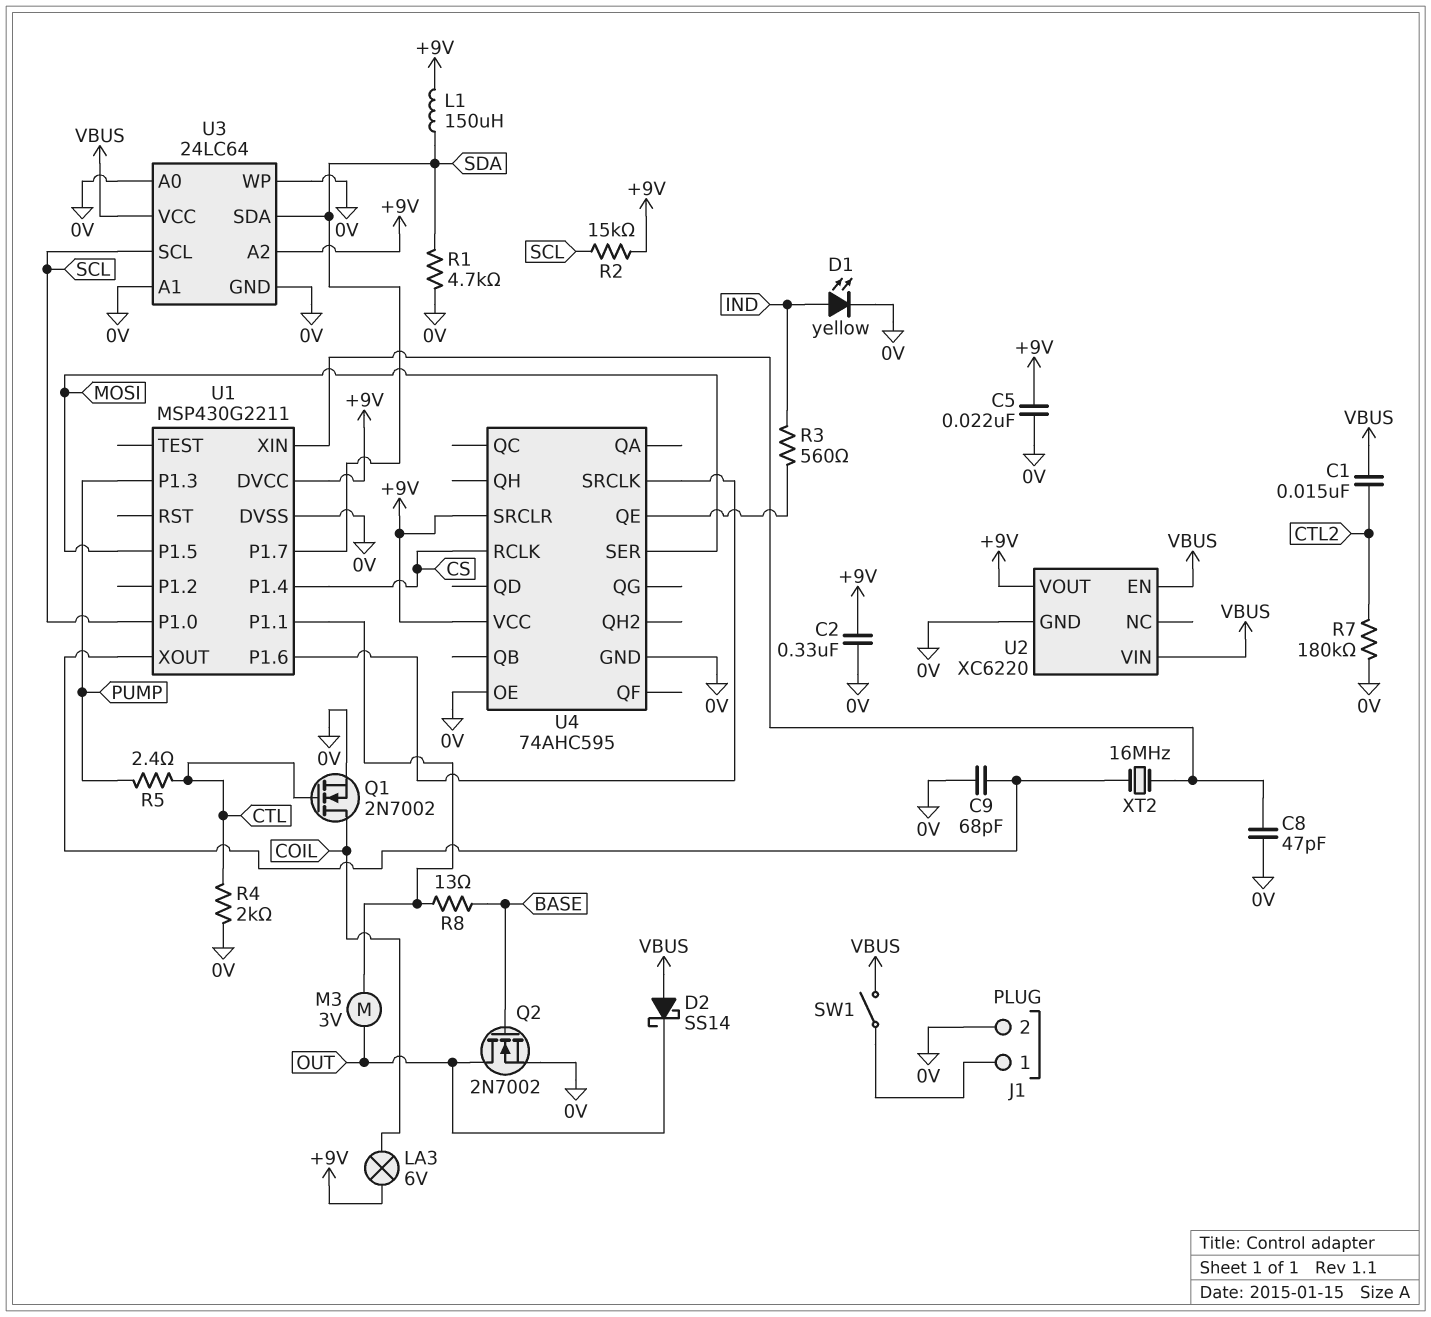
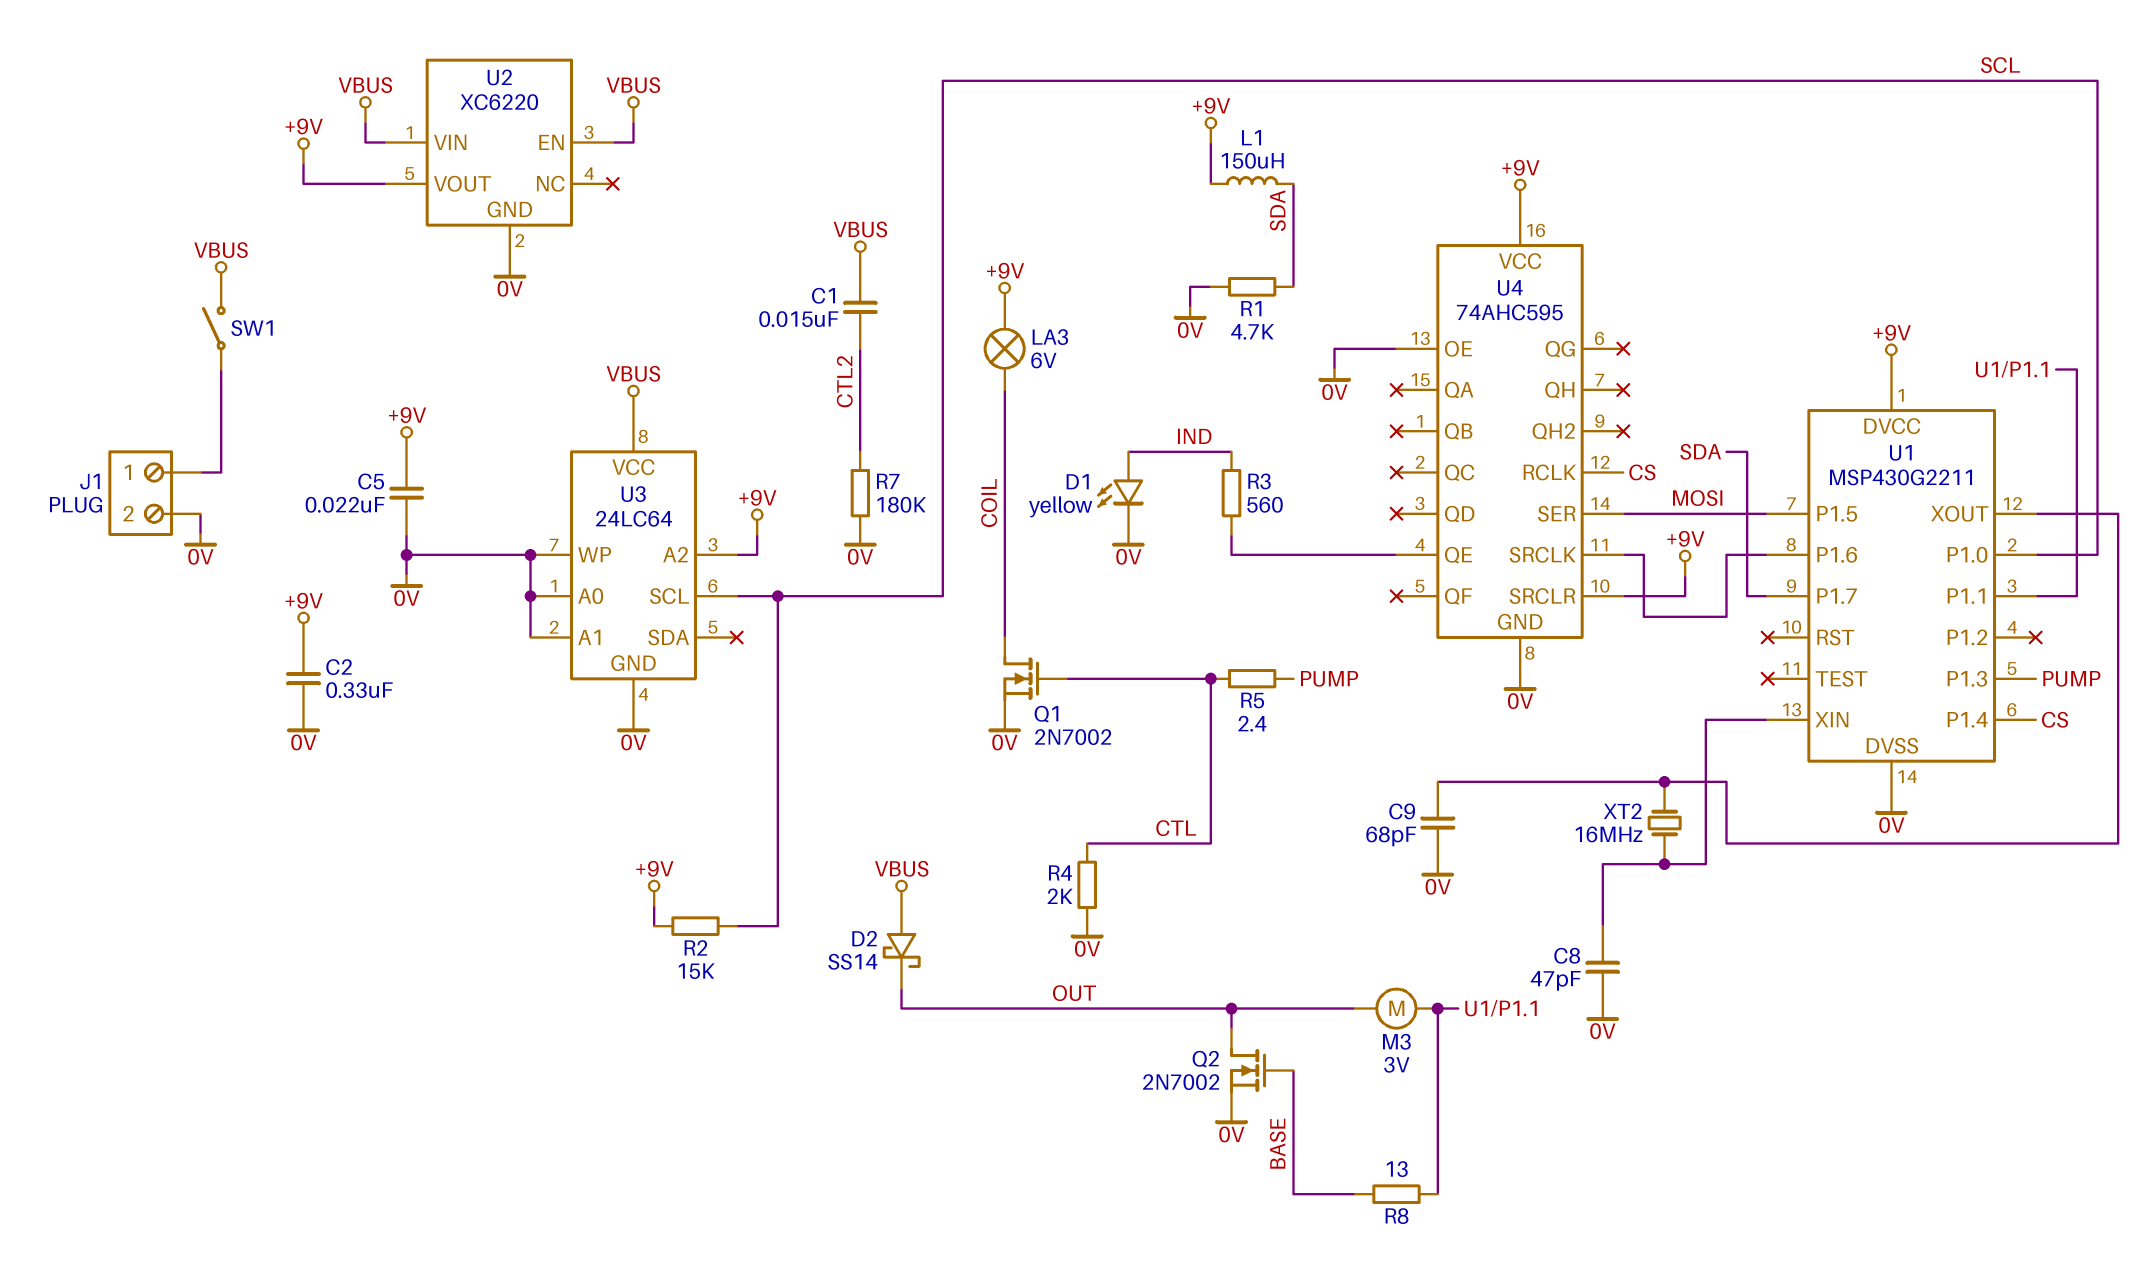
U3 pin SDA: SDA -> none

